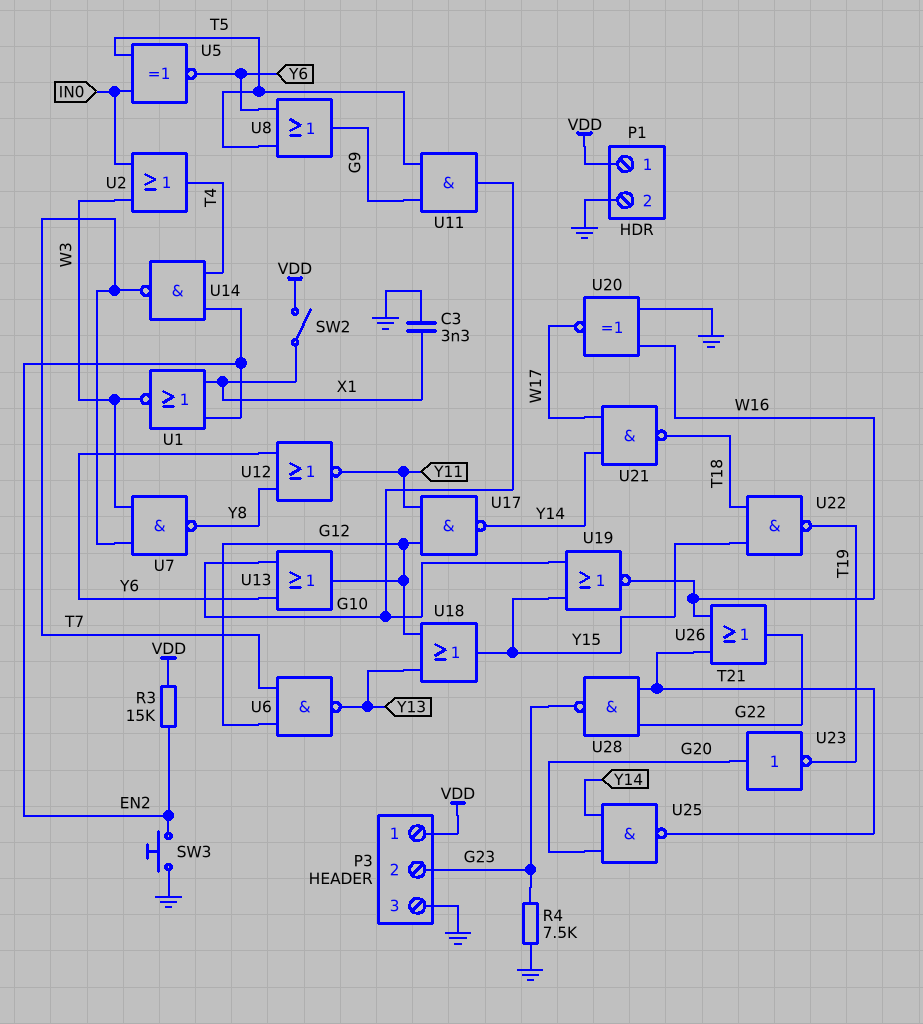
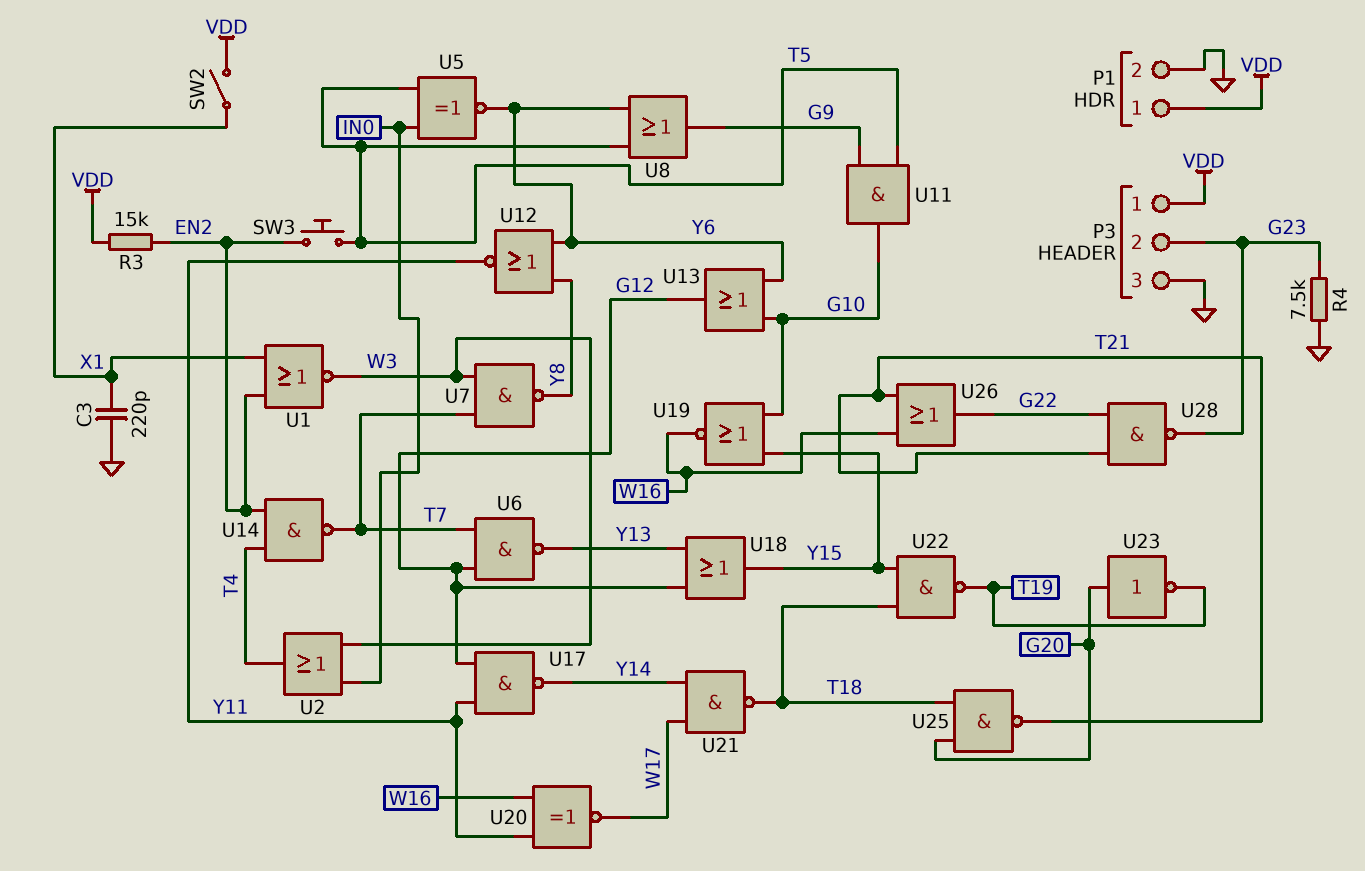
C3: 3.3nF (GND, X1) -> 220pF (GND, X1)
SW3: button (EN2, GND) -> button (EN2, T5)
U20: XNOR (in GND, in W16, out W17) -> XNOR (in W16, in Y11, out W17)
U25: NAND (in G20, in Y14, out T21) -> NAND (in G20, in T18, out T21)

